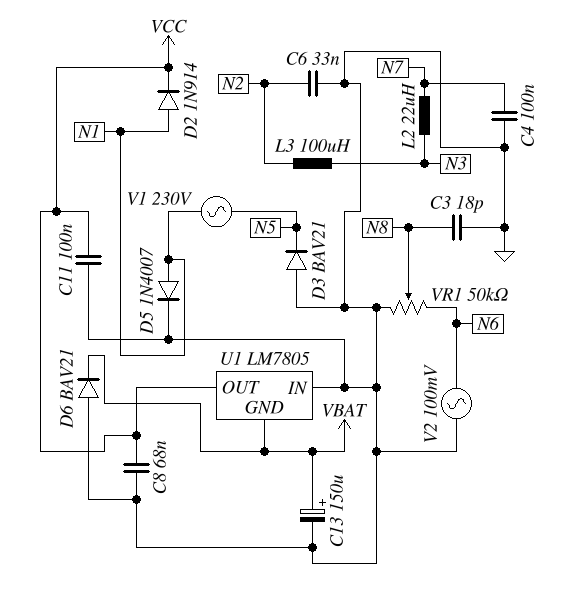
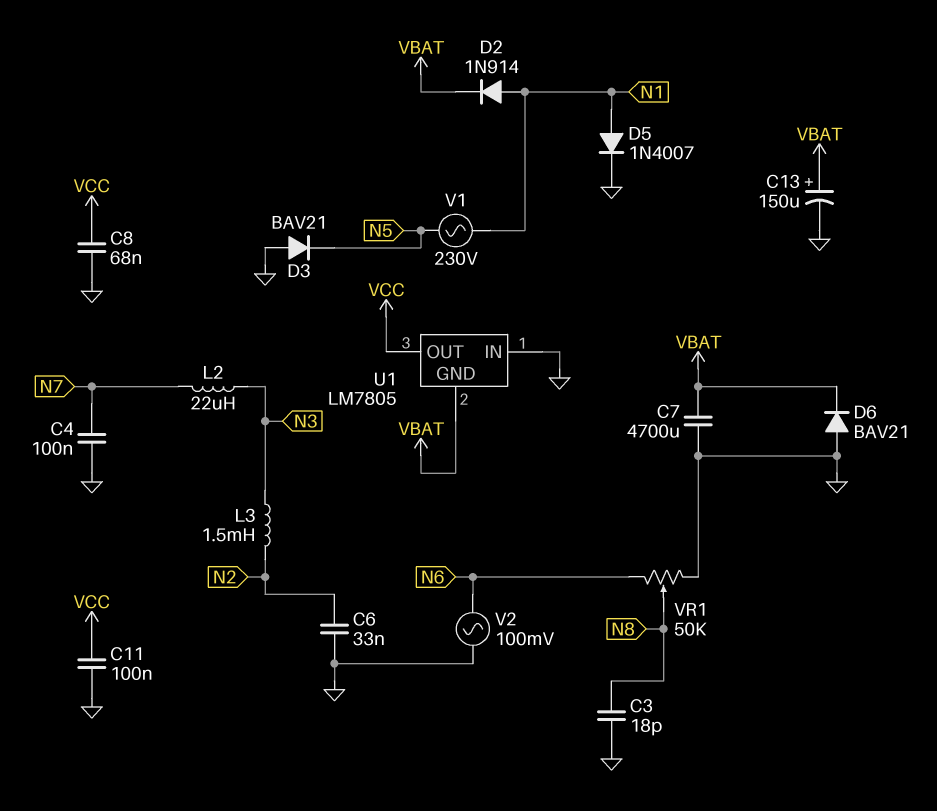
C7: none -> 4700uF (GND, VBAT)
D2: diode 1N914 (A N1, K VCC) -> diode 1N914 (A N1, K VBAT)
L3: 100uH (N2, N3) -> 1.5mH (N2, N3)

